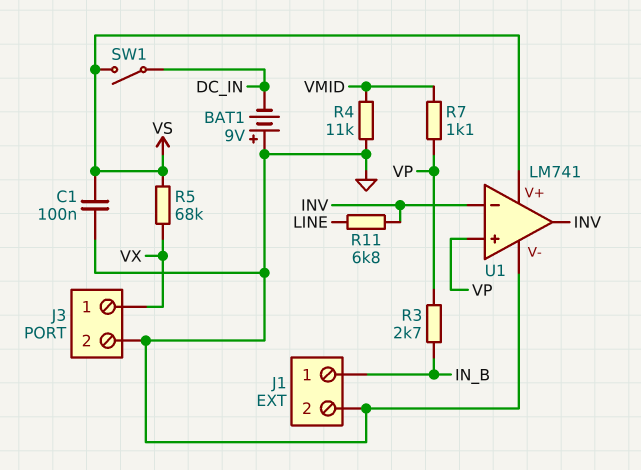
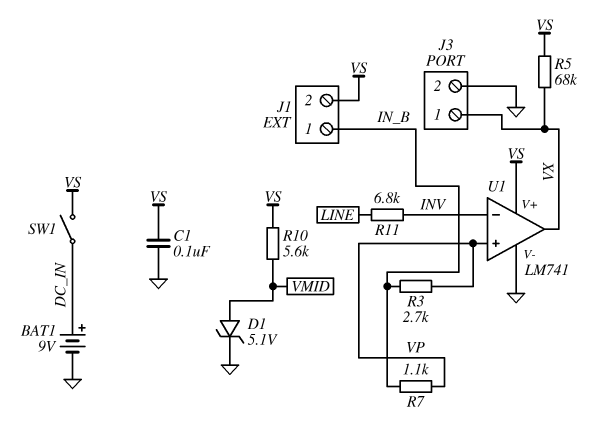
BAT1: 9V (plus GND, minus DC_IN) -> 9V (plus DC_IN, minus GND)
D1: none -> zener 5.1V (A VMID, K GND)
J1 pin 2: GND -> VS
R4: 11k (GND, VMID) -> none
R7: 1.1k (VMID, VP) -> 1.1k (IN_B, VP)
R10: none -> 5.6k (VMID, VS)
U1 pin out: INV -> VX

